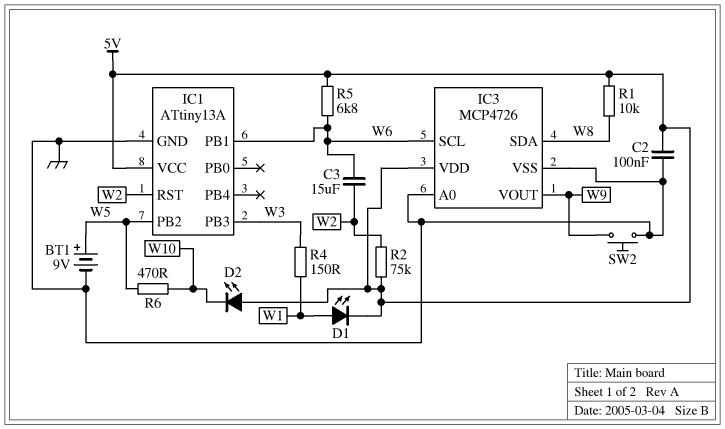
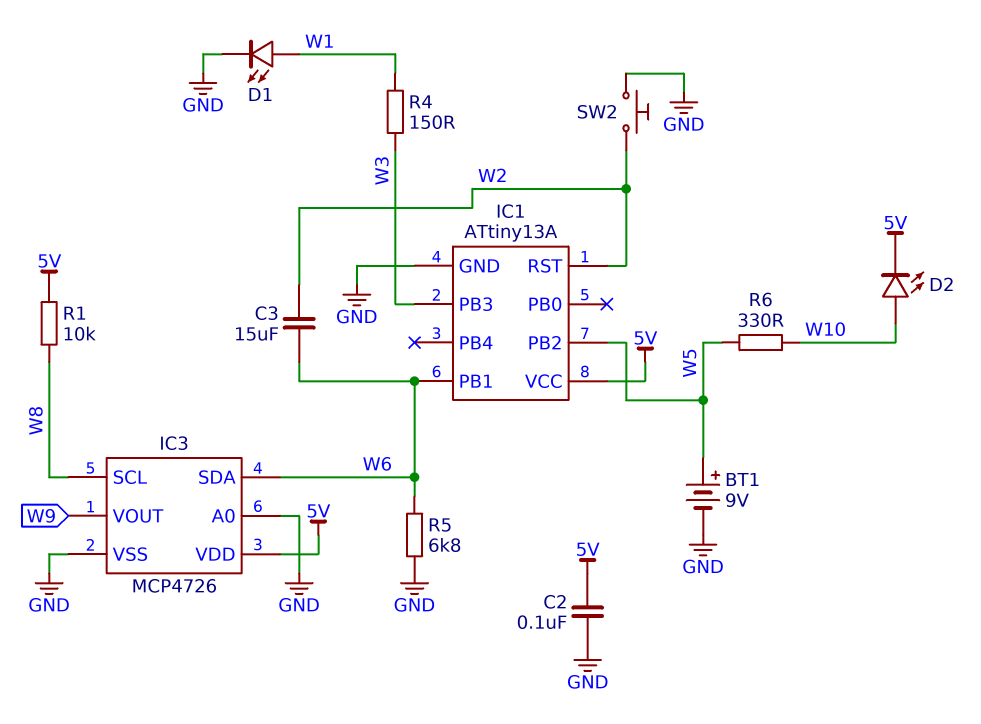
D1: LED (A W1, K 5V) -> LED (A W1, K GND)
D2: LED (A 5V, K W10) -> LED (A W10, K 5V)
IC3 pin SCL: W6 -> W8
IC3 pin SDA: W8 -> W6
R2: 75k (5V, W2) -> none
R5: 6.8k (5V, W6) -> 6.8k (GND, W6)
R6: 470 (W5, W10) -> 330 (W5, W10)
SW2: button (GND, W9) -> button (GND, W2)

